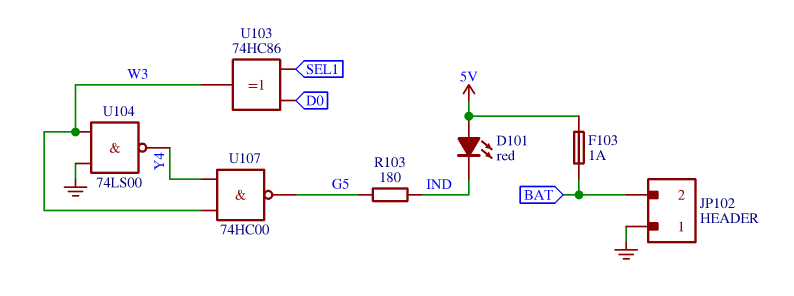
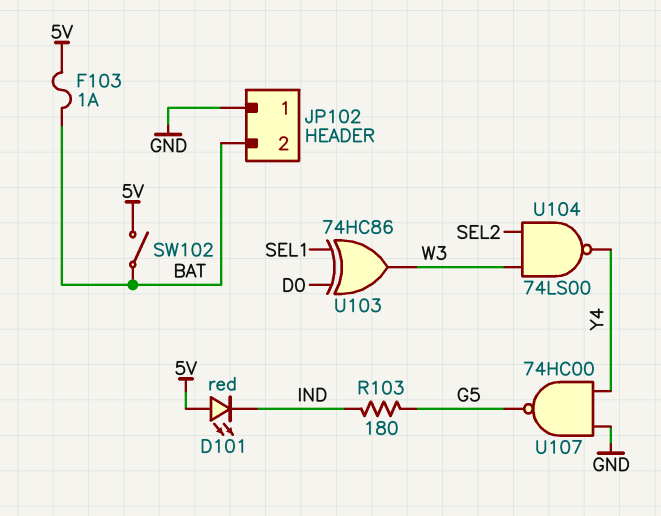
SW102: none -> switch (5V, BAT)
U104: NAND 74LS00 (in GND, in W3, out Y4) -> NAND 74LS00 (in SEL2, in W3, out Y4)
U107: NAND 74HC00 (in W3, in Y4, out G5) -> NAND 74HC00 (in GND, in Y4, out G5)

